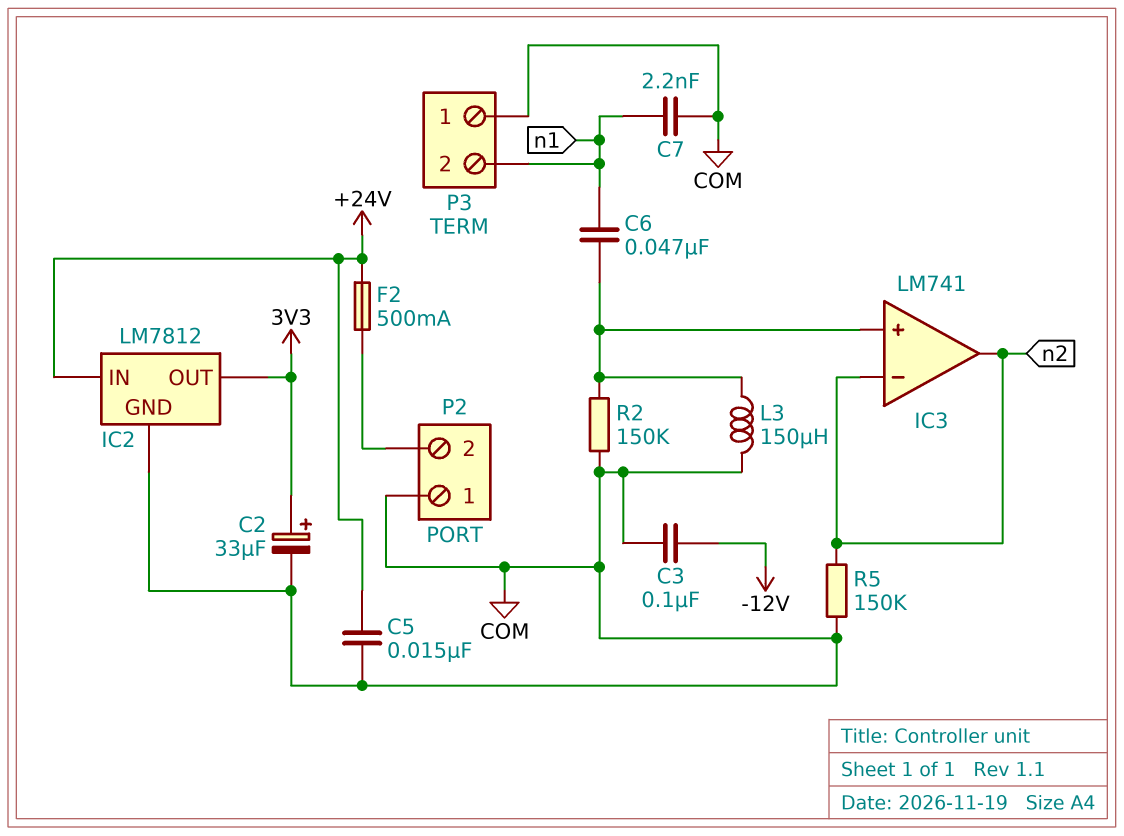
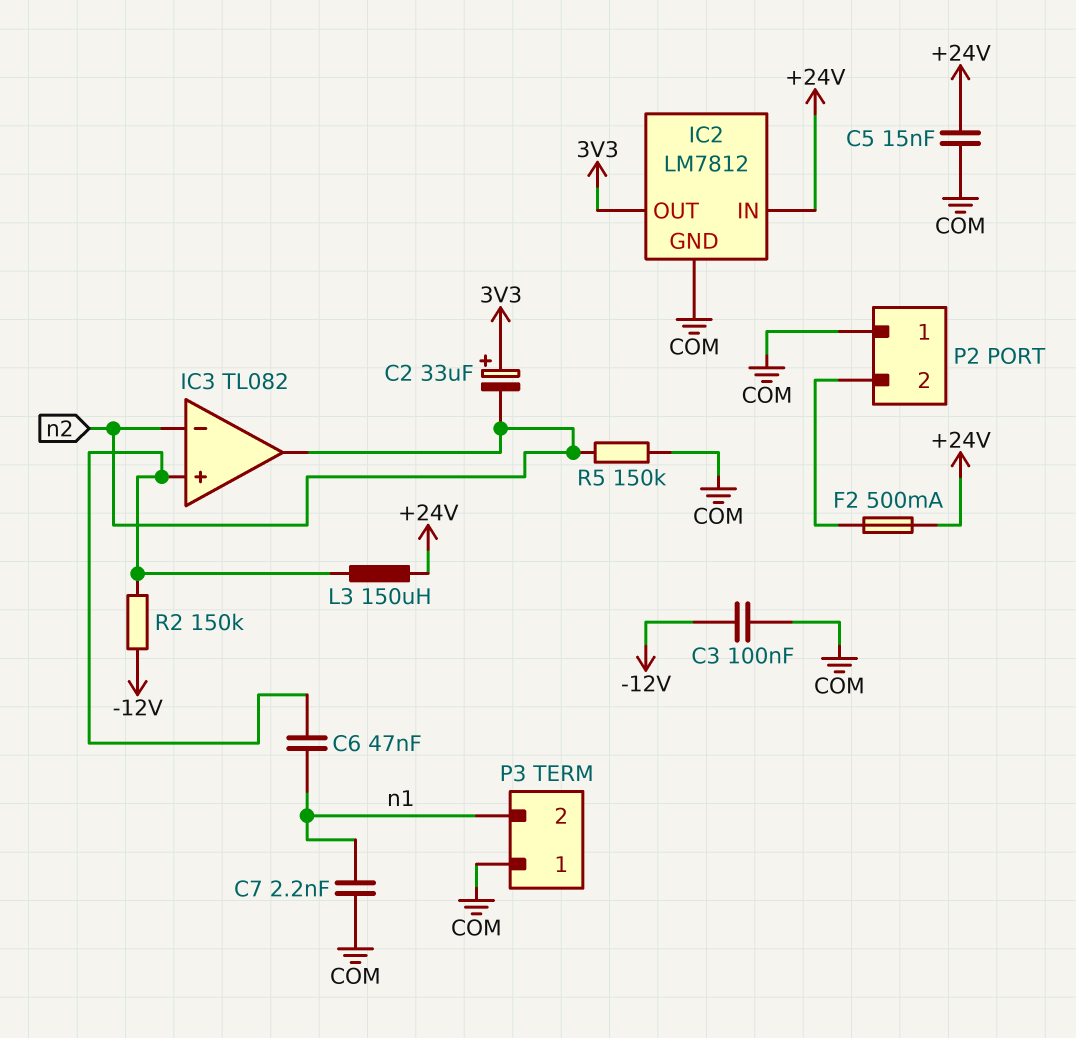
C2: 33uF (plus 3V3, minus COM) -> 33uF (plus 3V3, minus n2)
IC3: LM741 -> TL082
L3: 150uH (COM, IC3/in+) -> 150uH (+24V, IC3/in+)
R2: 150k (COM, IC3/in+) -> 150k (-12V, IC3/in+)

